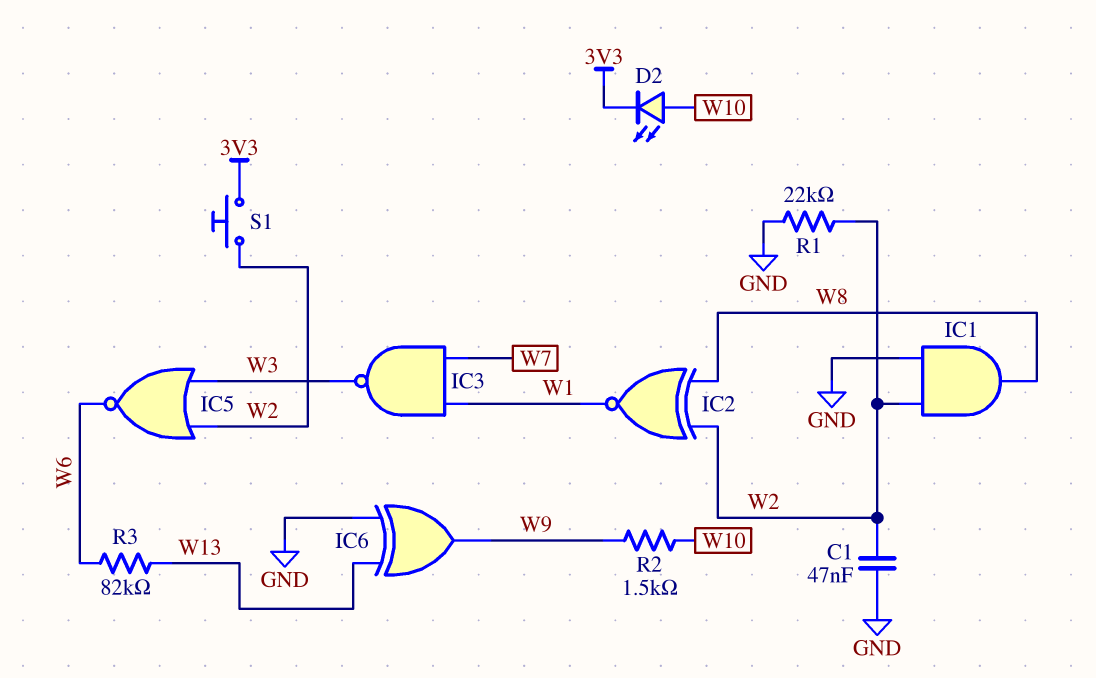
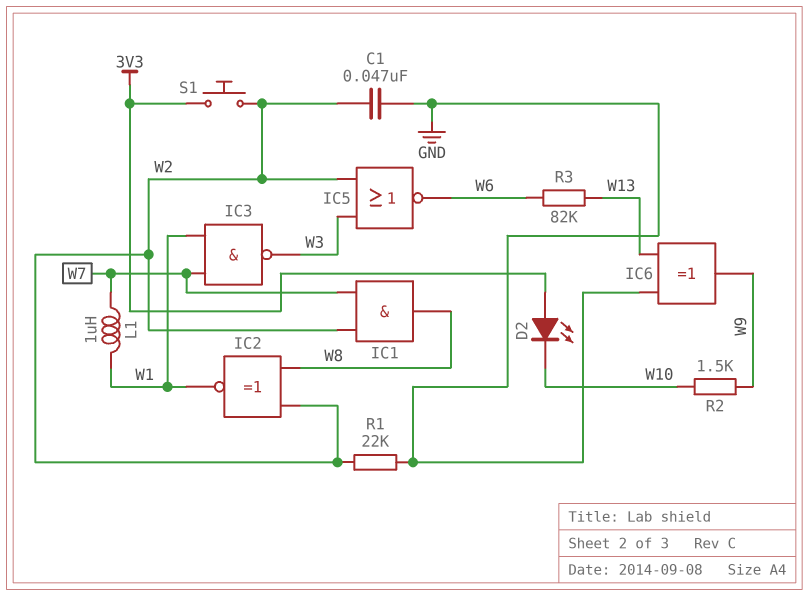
D2: LED (A W10, K 3V3) -> LED (A 3V3, K W10)
IC1: AND (in GND, in W2, out W8) -> AND (in W2, in W7, out W8)
L1: none -> 1uH (W1, W7)

